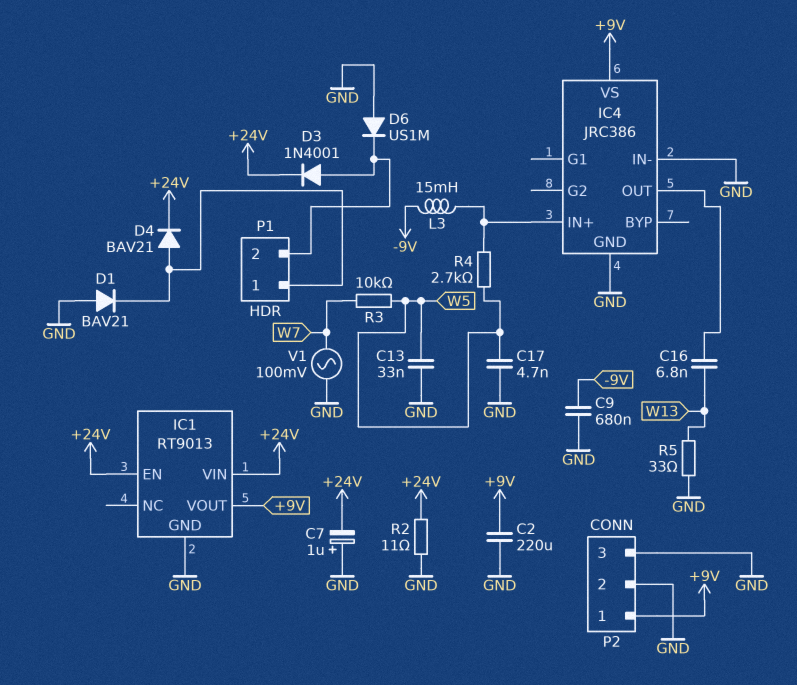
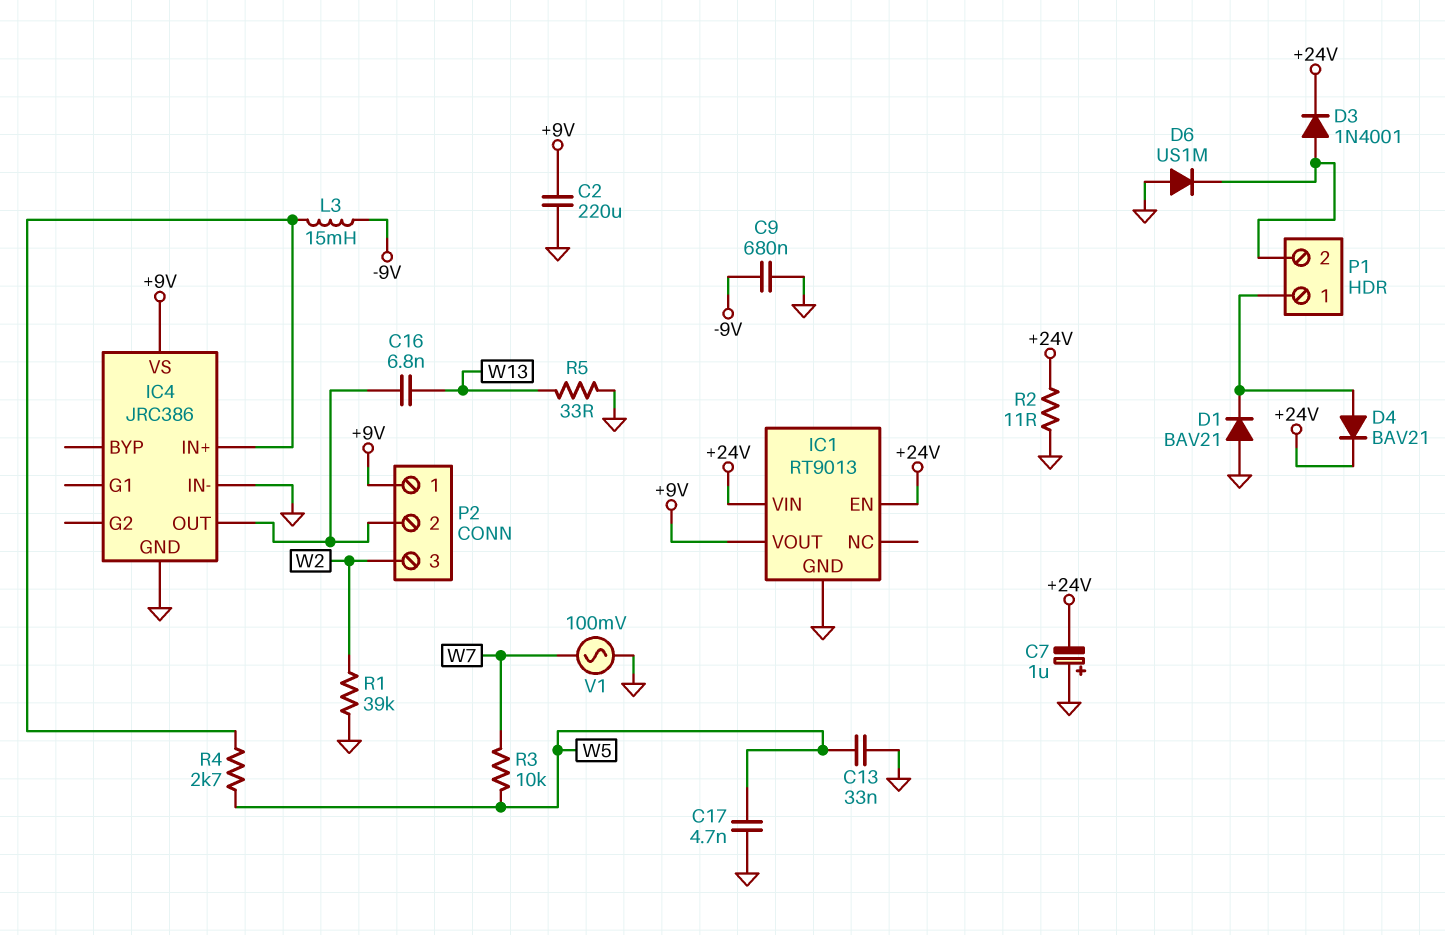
P2 pin 2: GND -> IC4/OUT
P2 pin 3: GND -> W2
R1: none -> 39k (GND, W2)

